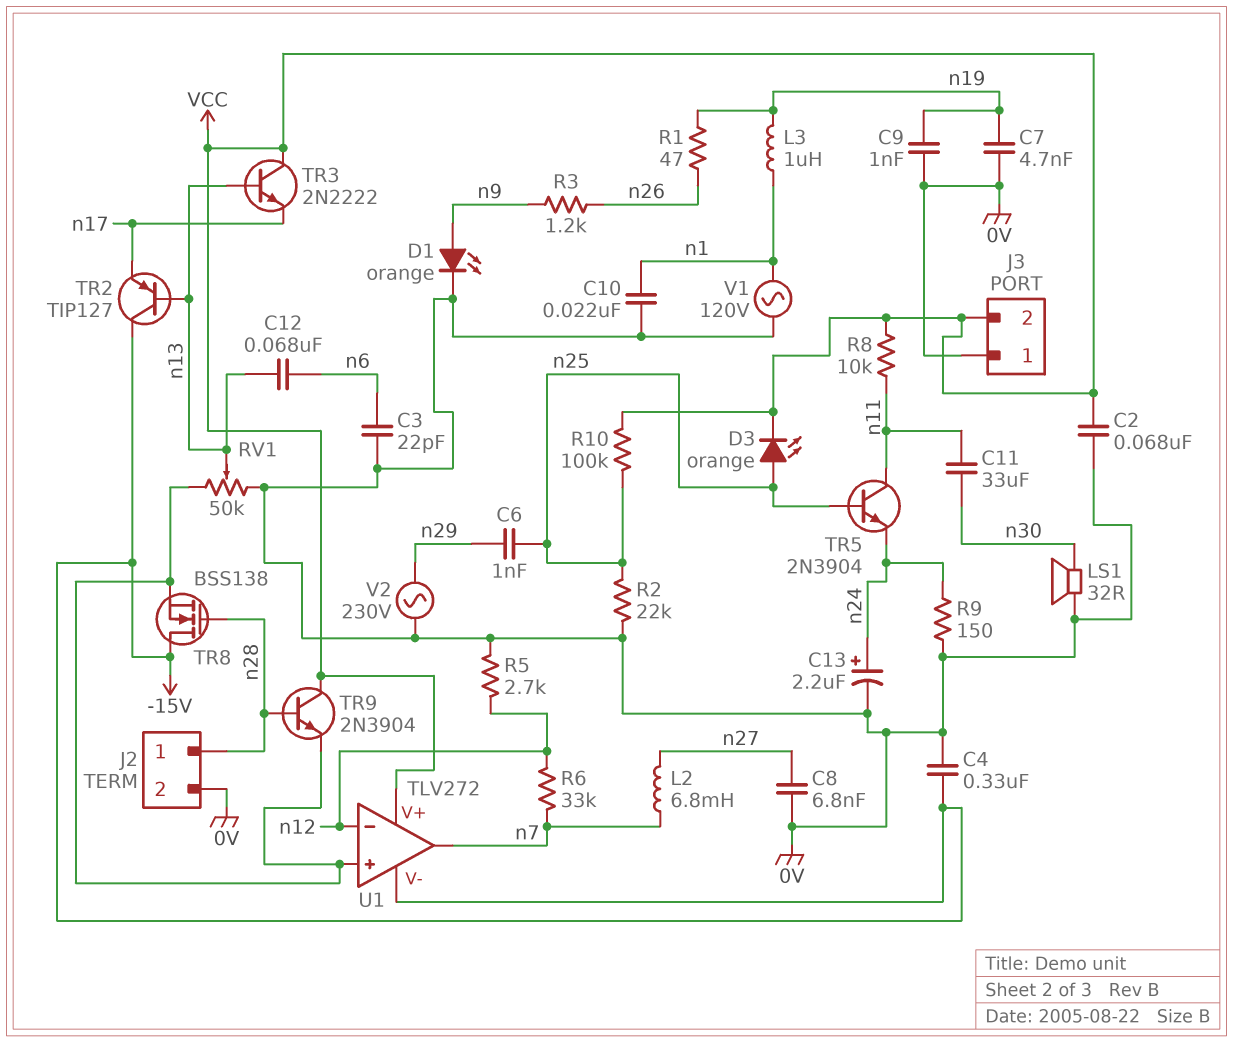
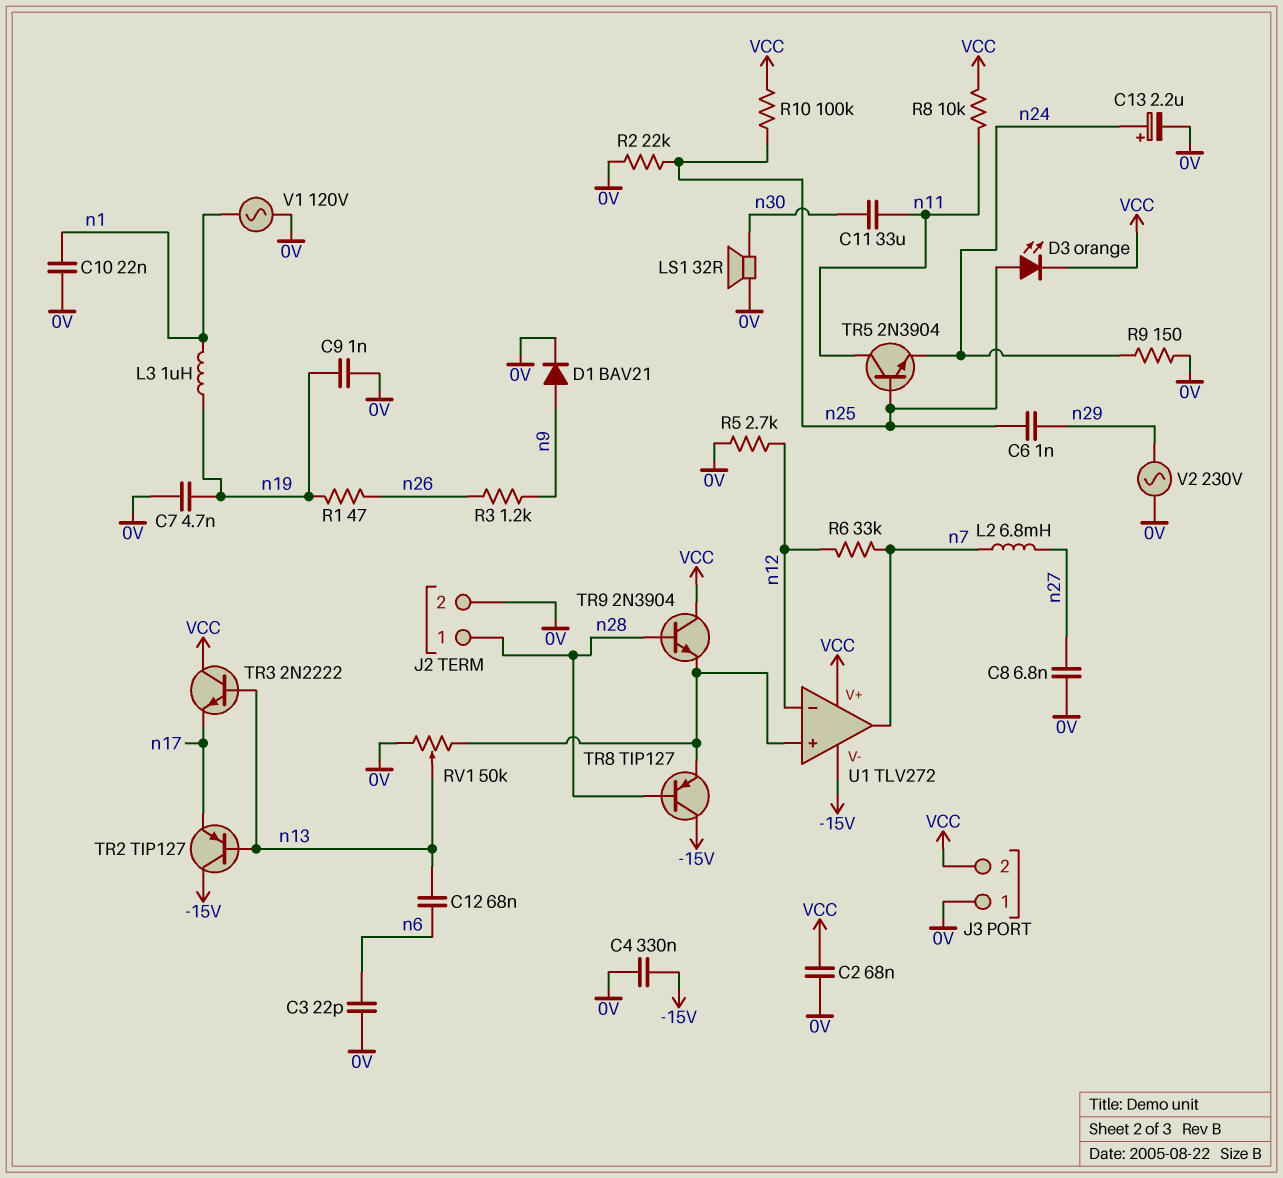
D1: LED orange (A n9, K 0V) -> diode BAV21 (A n9, K 0V)
TR8: NMOS BSS138 (G n28, D -15V, S U1/in+) -> PNP TIP127 (B n28, C -15V, E U1/in+)

